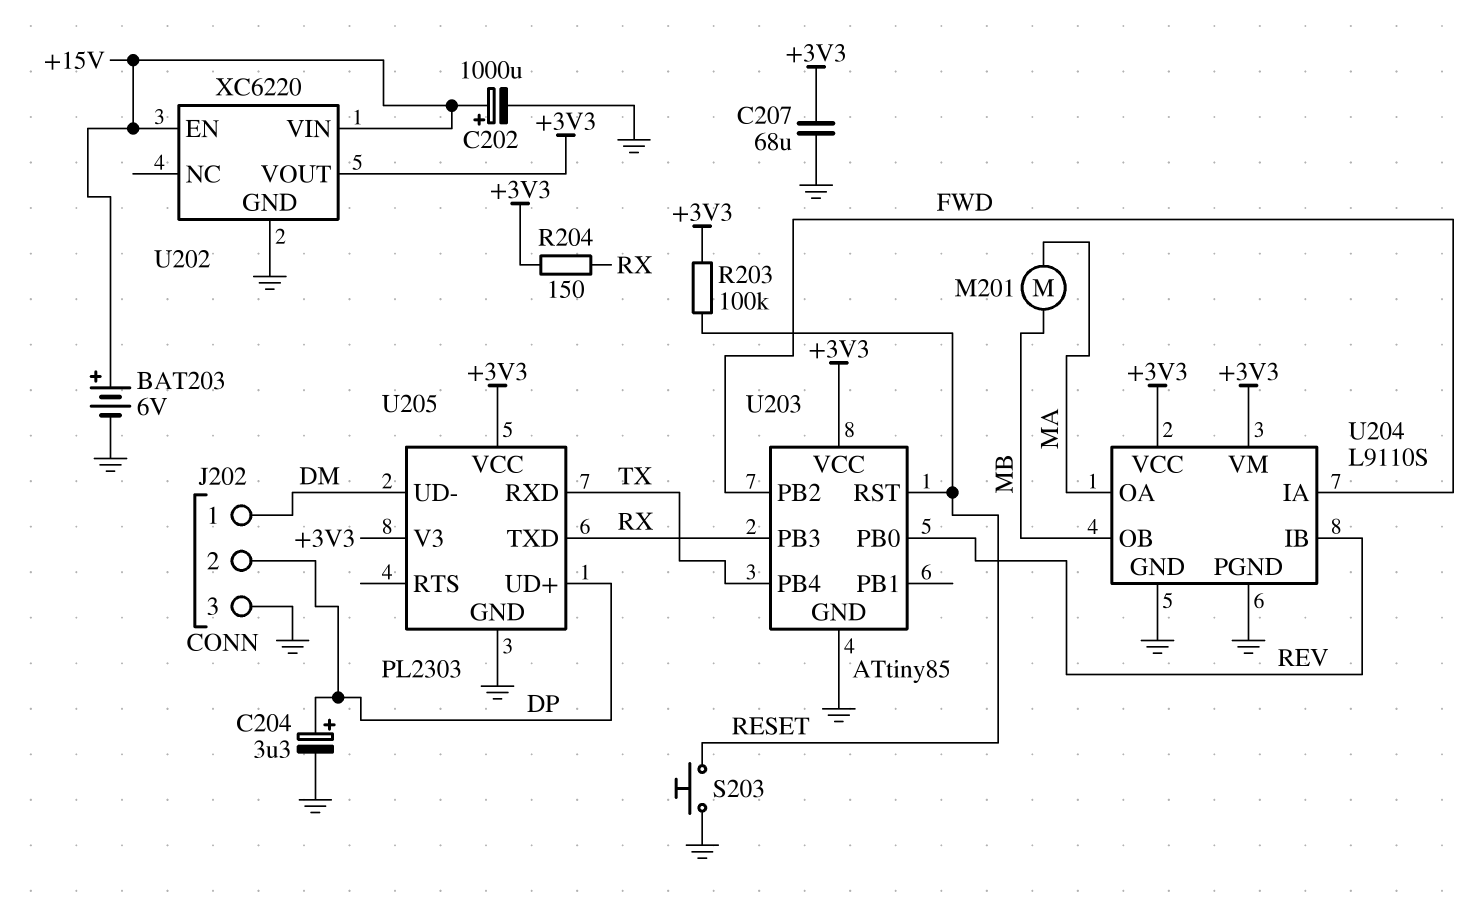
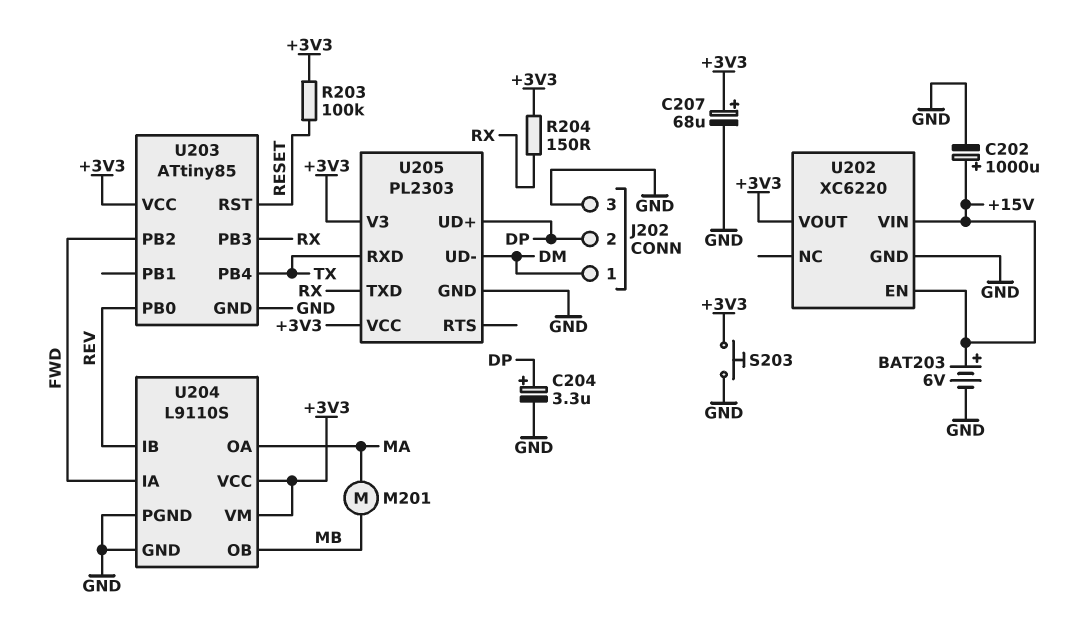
C207: 68uF (+3V3, GND) -> 68uF (plus +3V3, minus GND)
S203: button (GND, RESET) -> button (+3V3, GND)

